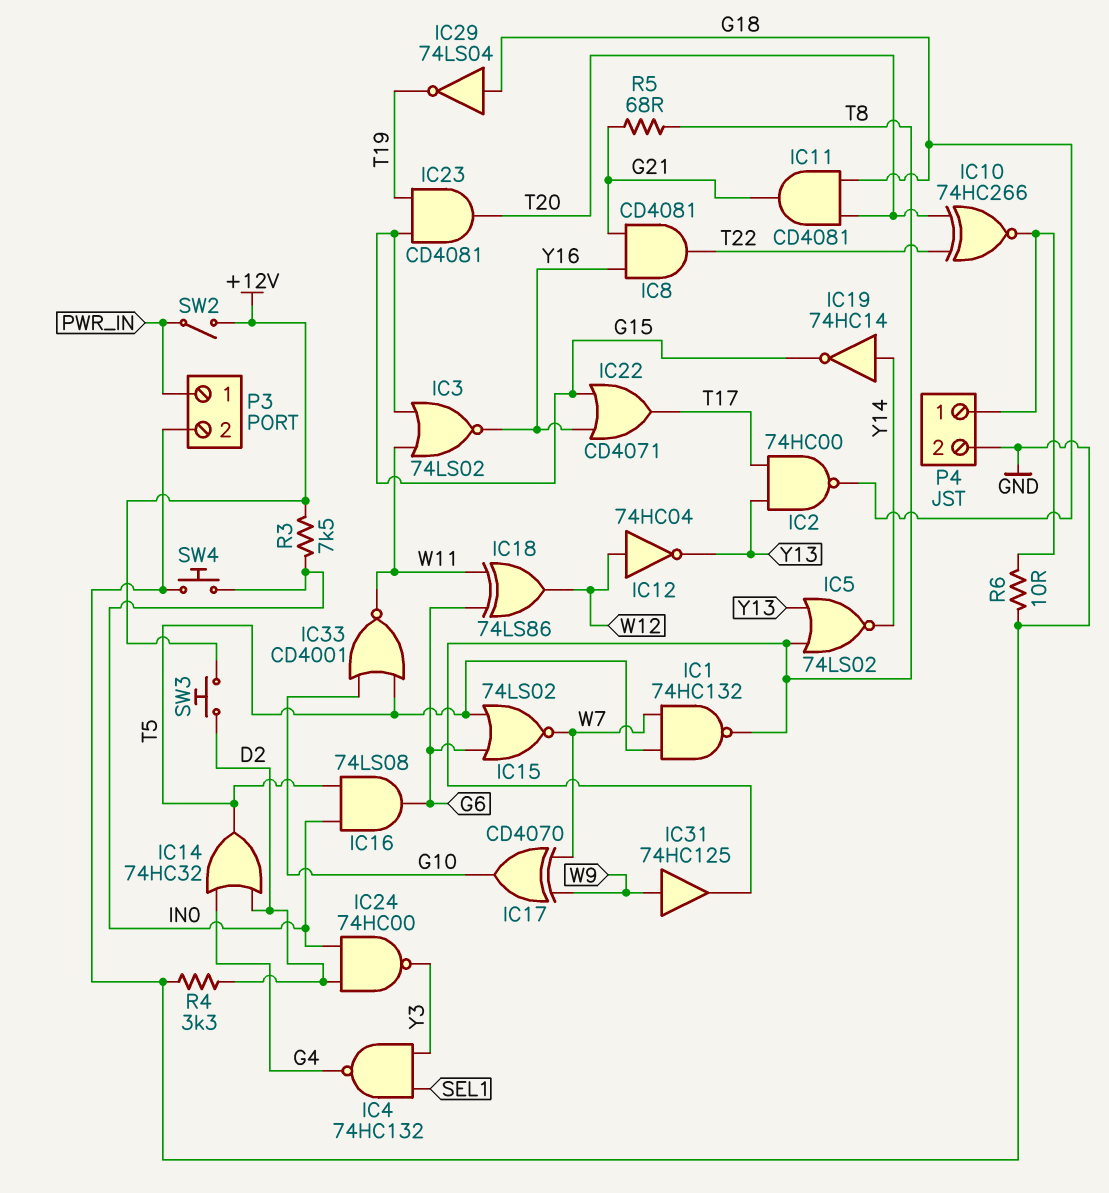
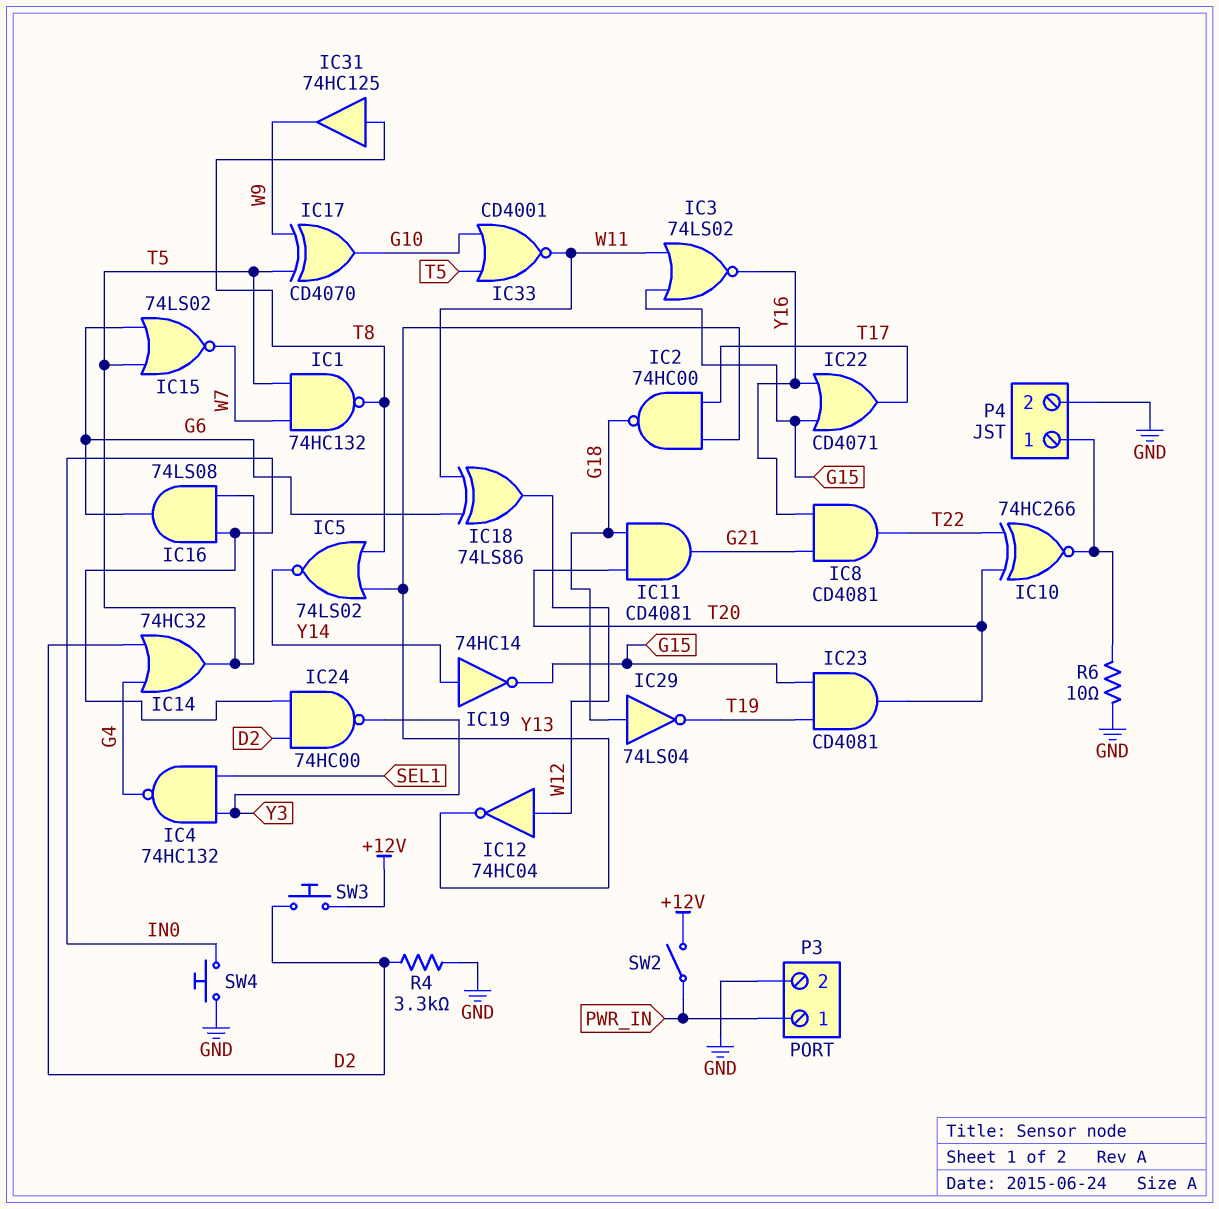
IC17: XOR CD4070 (in W7, in W9, out G10) -> XOR CD4070 (in T5, in W9, out G10)
IC31: buffer 74HC125 (in W9, out T8) -> buffer 74HC125 (in T8, out W9)
R3: 7.5k (+12V, IN0) -> none
R5: 68 (G21, T8) -> none

